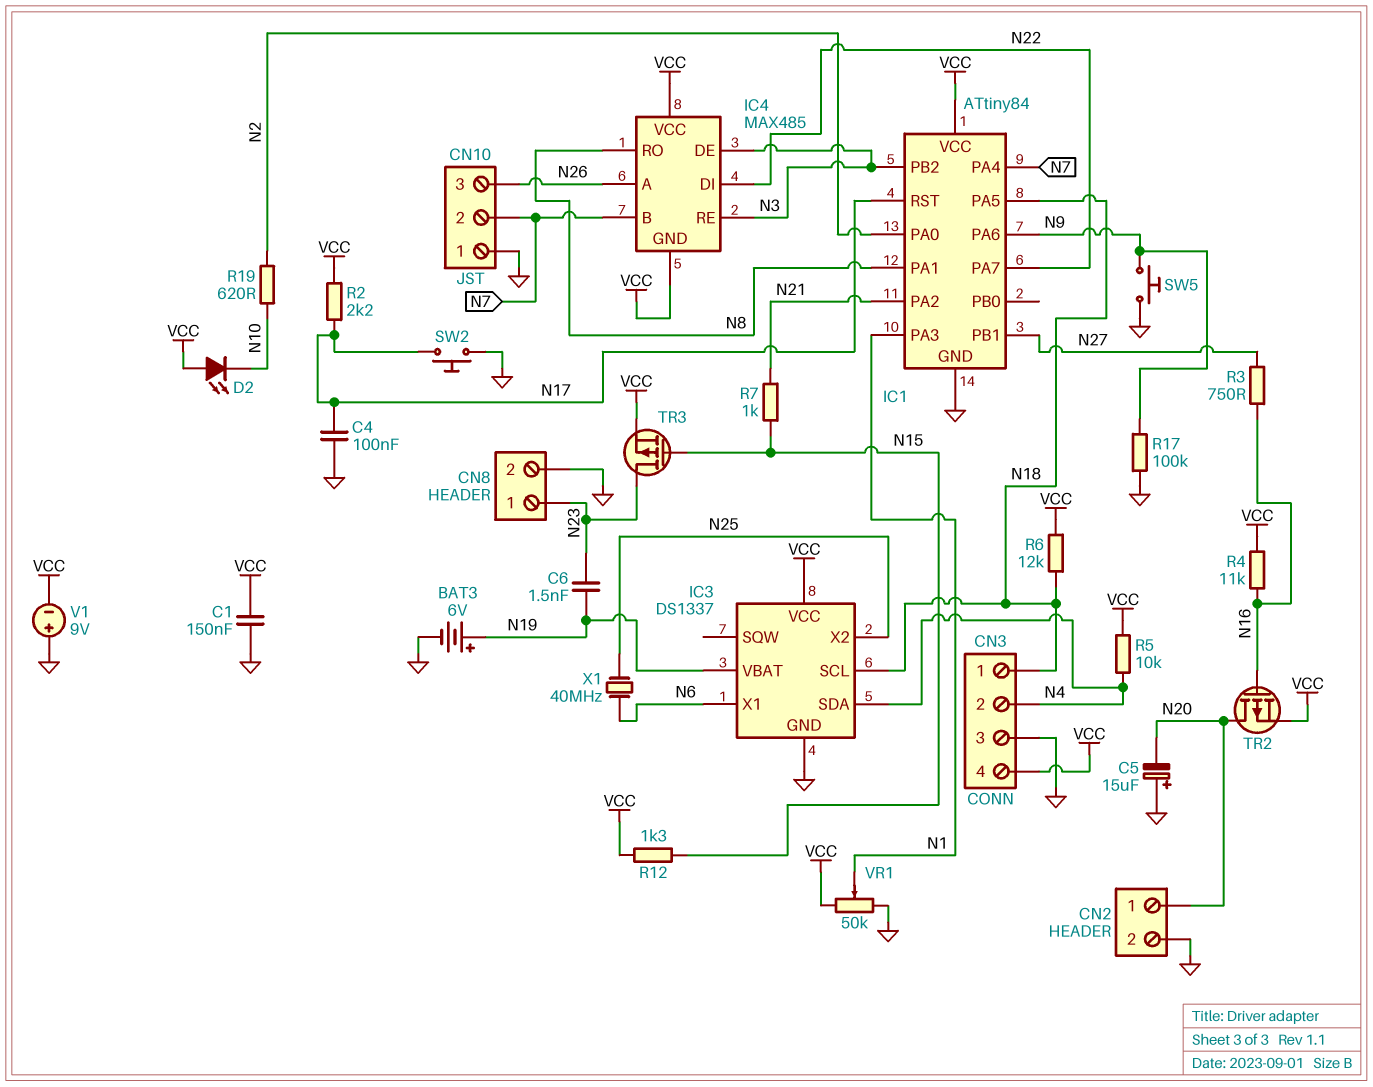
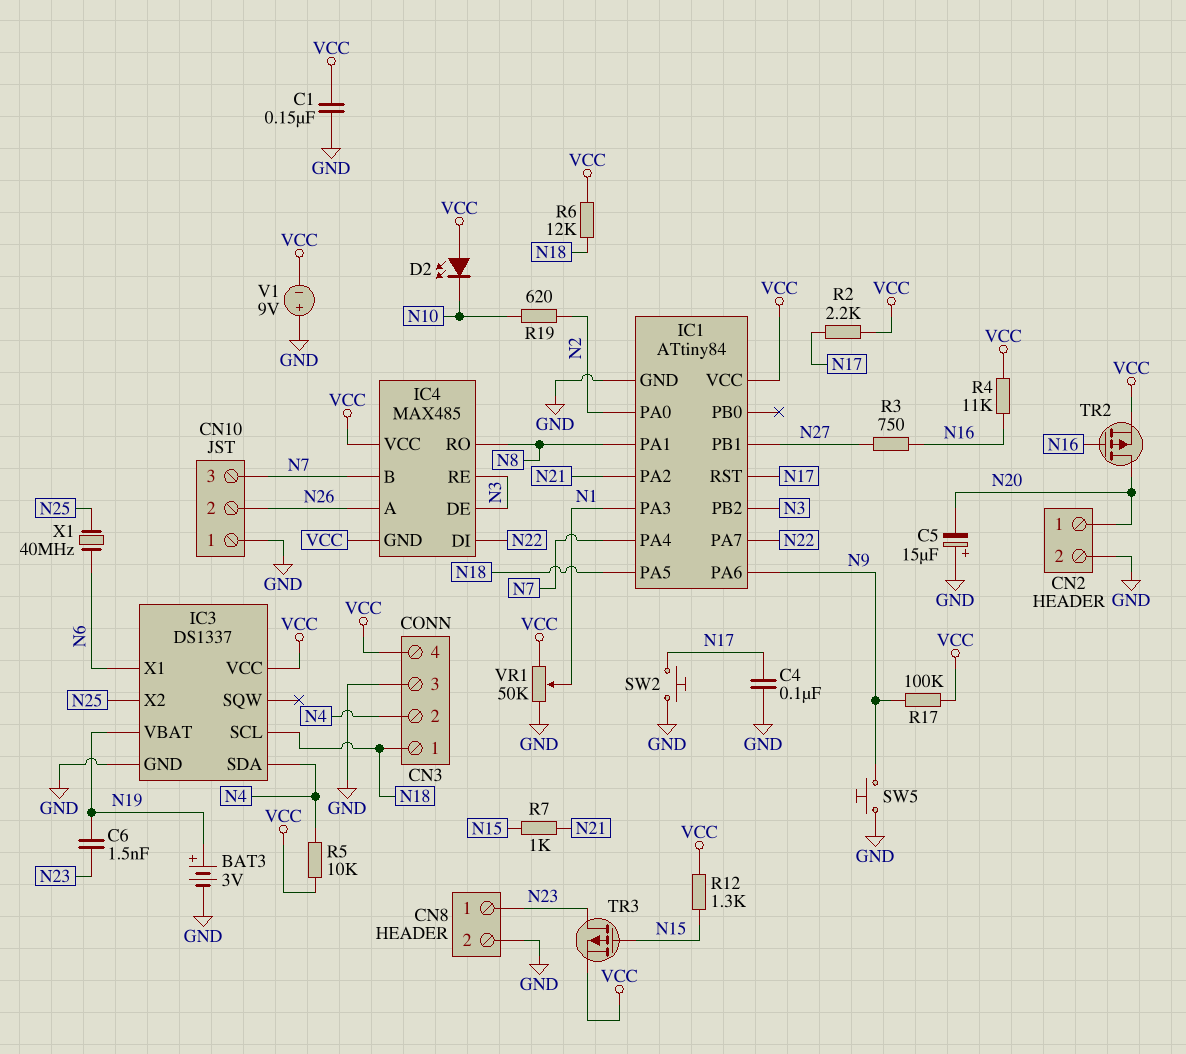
BAT3: 6V (plus N19, minus GND) -> 3V (plus N19, minus GND)
CN10 pin 2: N7 -> N26
CN10 pin 3: N26 -> N7
R17: 100k (GND, N9) -> 100k (N9, VCC)

